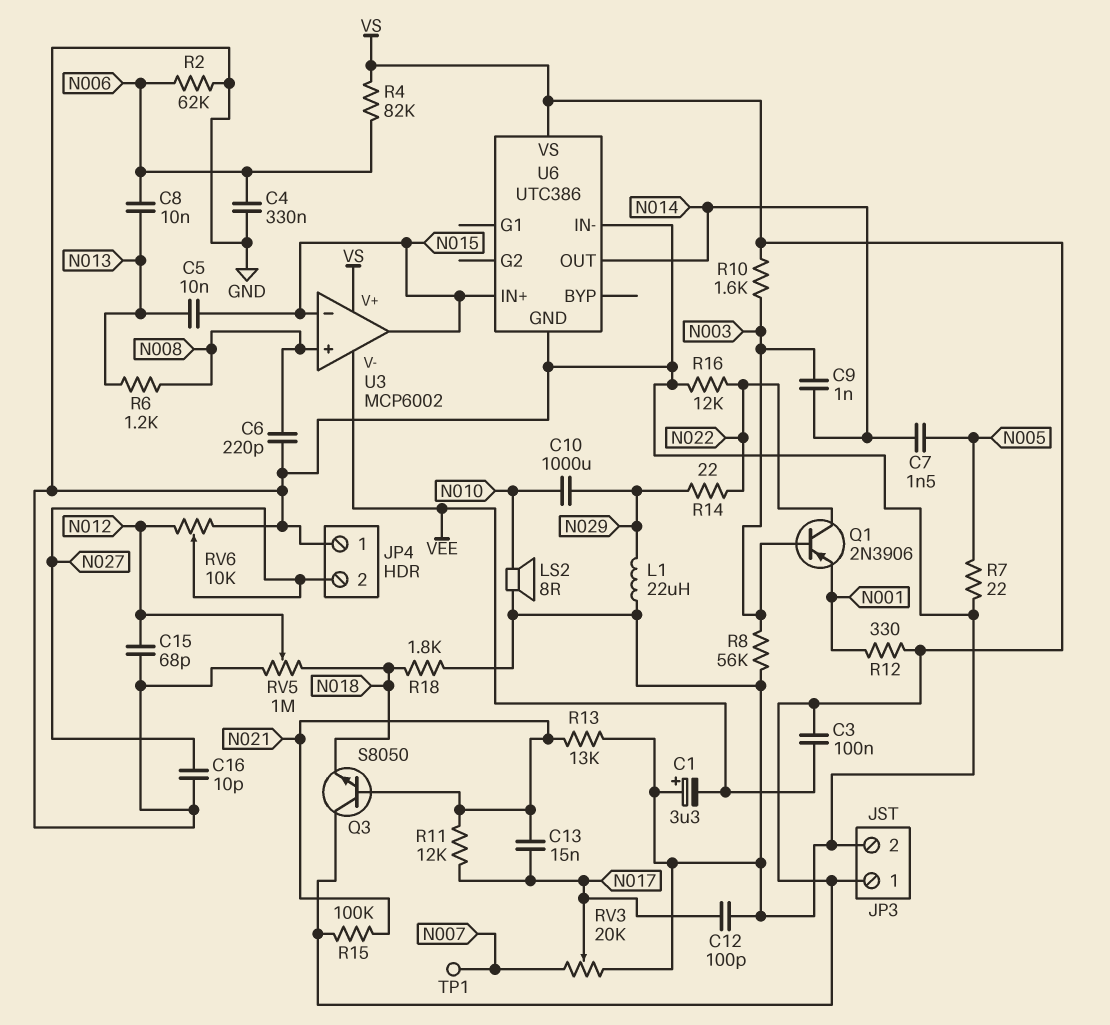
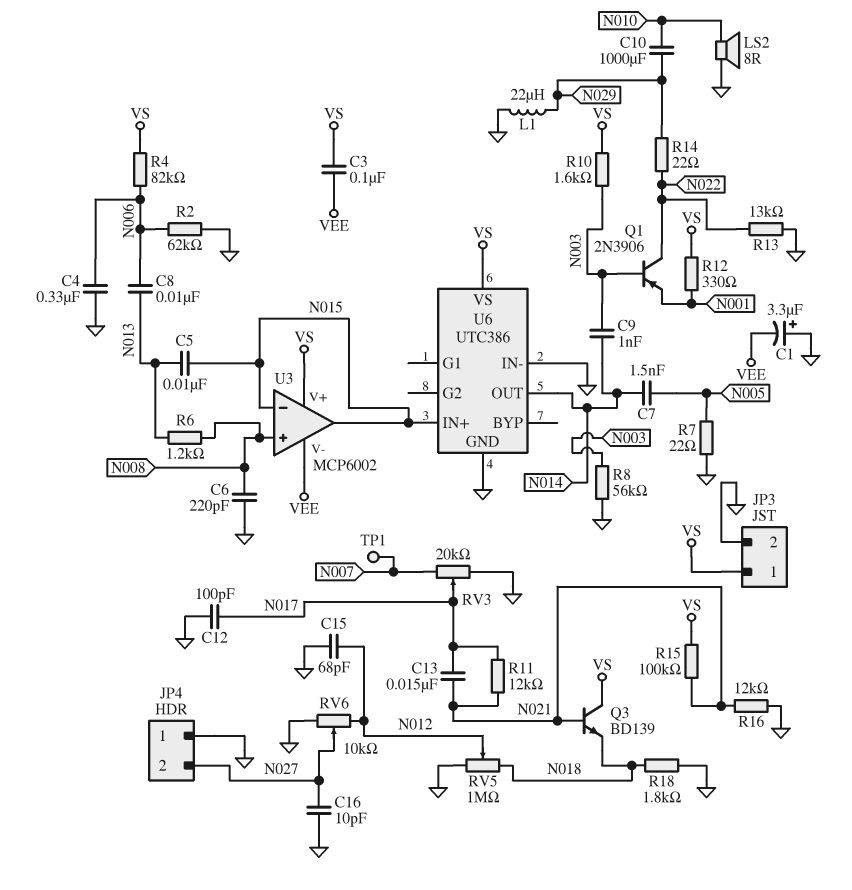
Q3: NPN S8050 (B N021, C VS, E N018) -> NPN BD139 (B N021, C VS, E N018)
R13: 13k (GND, N021) -> 13k (GND, N022)
R16: 12k (GND, N022) -> 12k (GND, N021)

